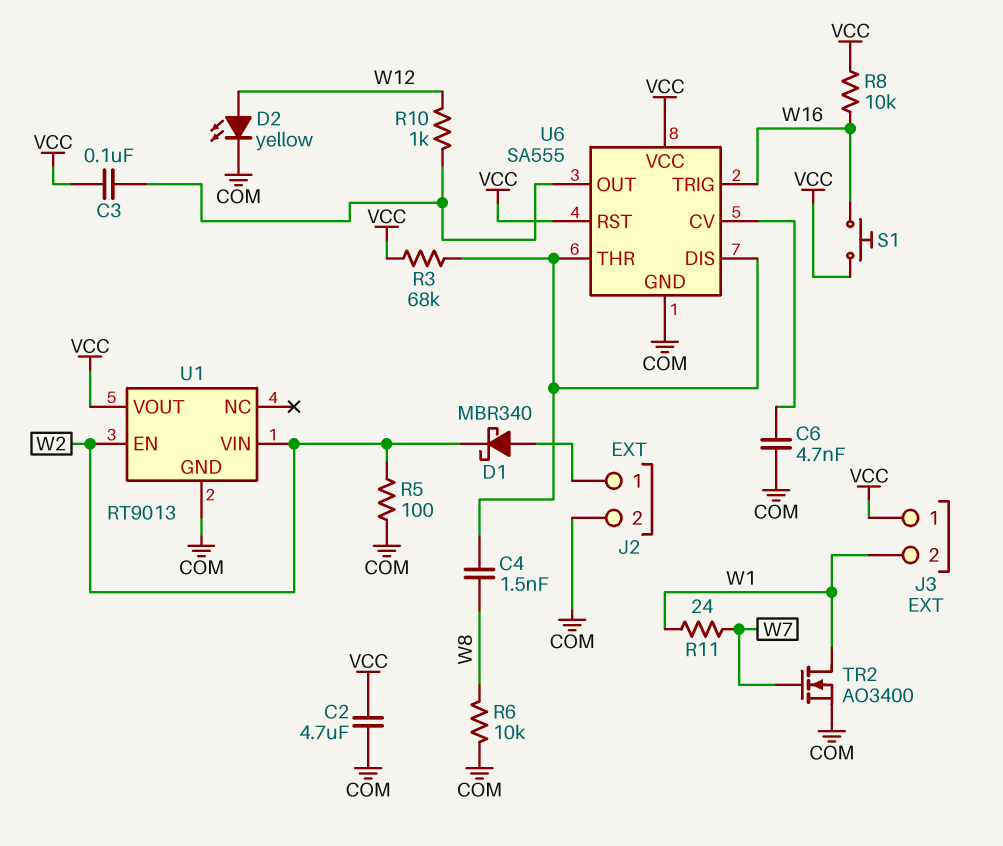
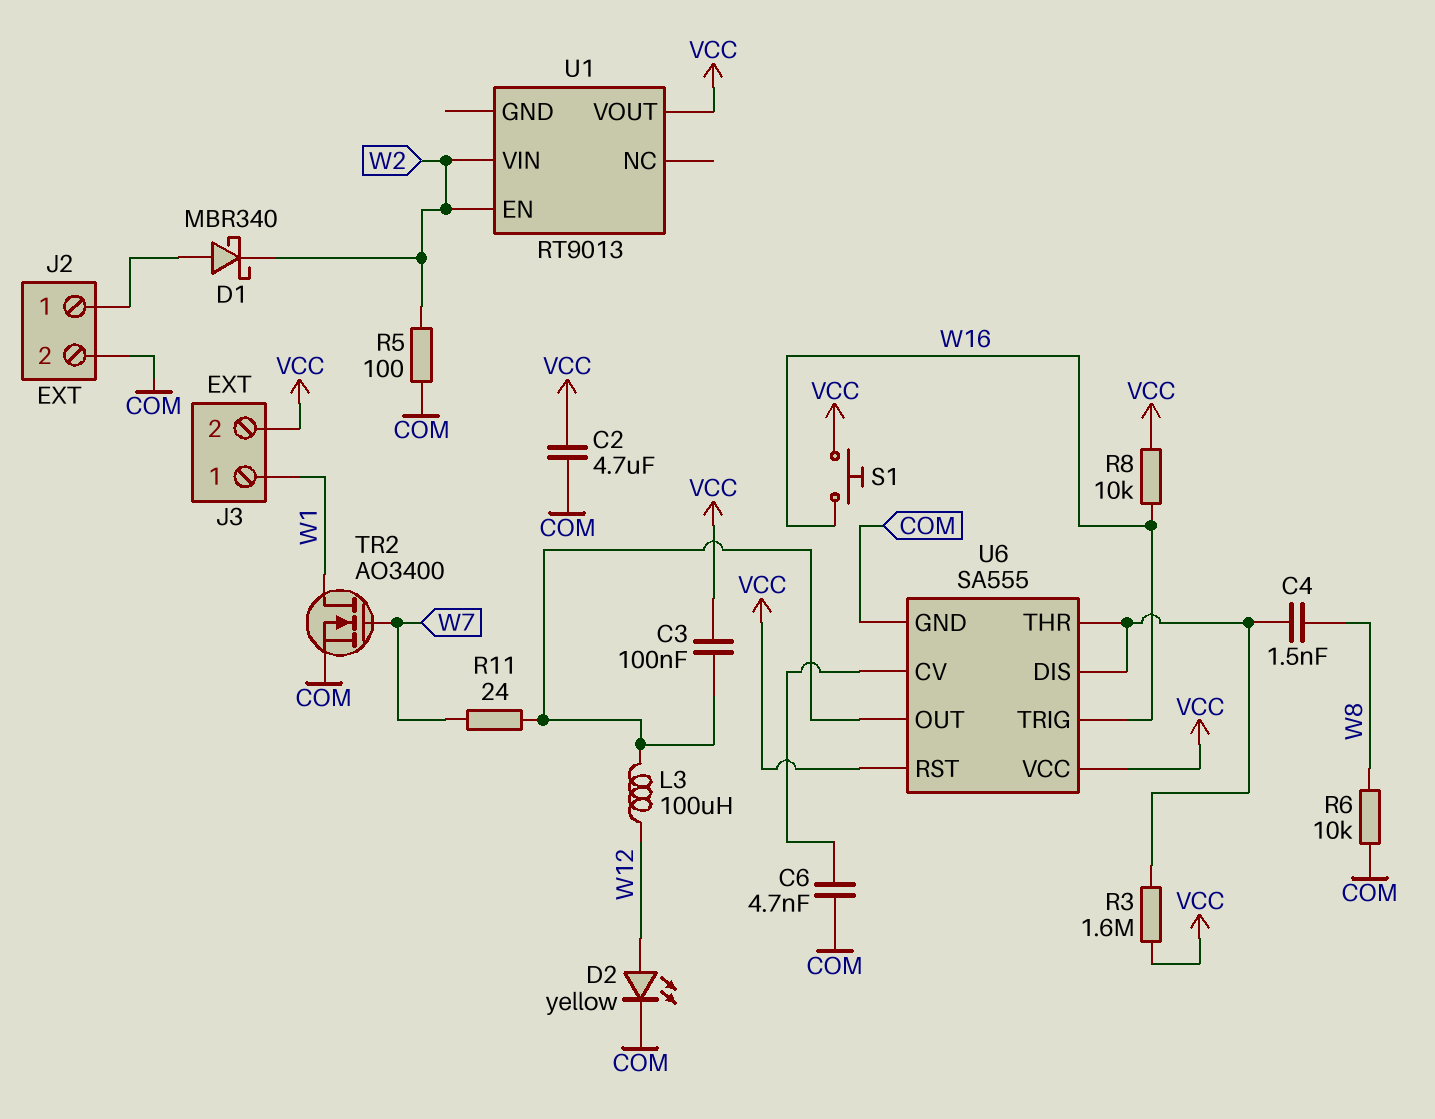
J3 pin 1: VCC -> W1
J3 pin 2: W1 -> VCC
L3: none -> 100uH (U6/OUT, W12)
R3: 68k (U6/DIS, VCC) -> 1.6M (U6/DIS, VCC)
R10: 1k (U6/OUT, W12) -> none
R11: 24 (W1, W7) -> 24 (U6/OUT, W7)
U1 pin GND: COM -> none

